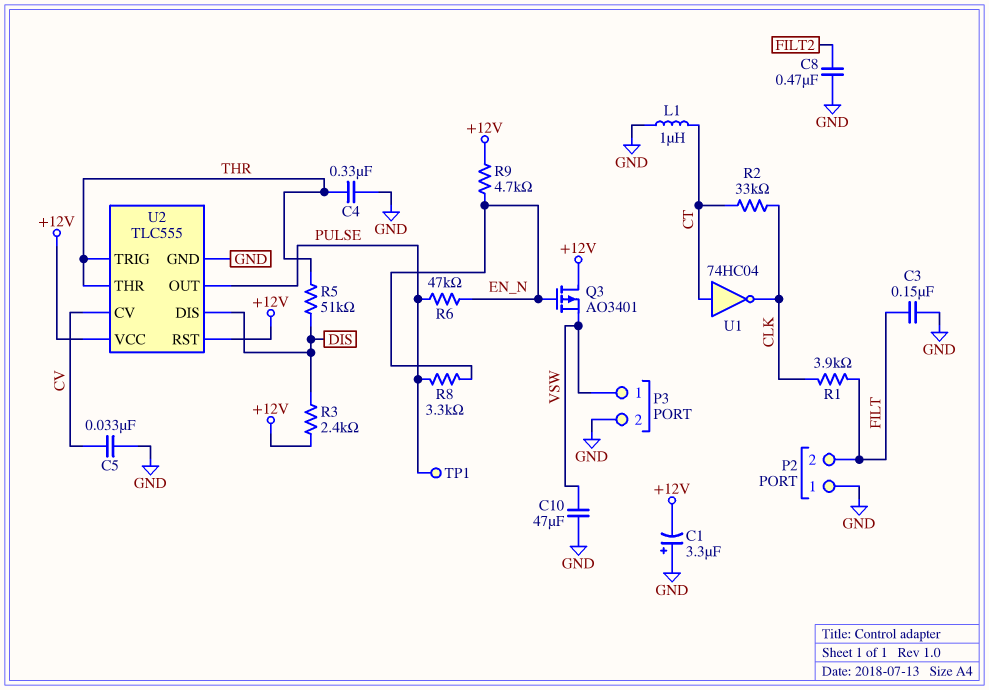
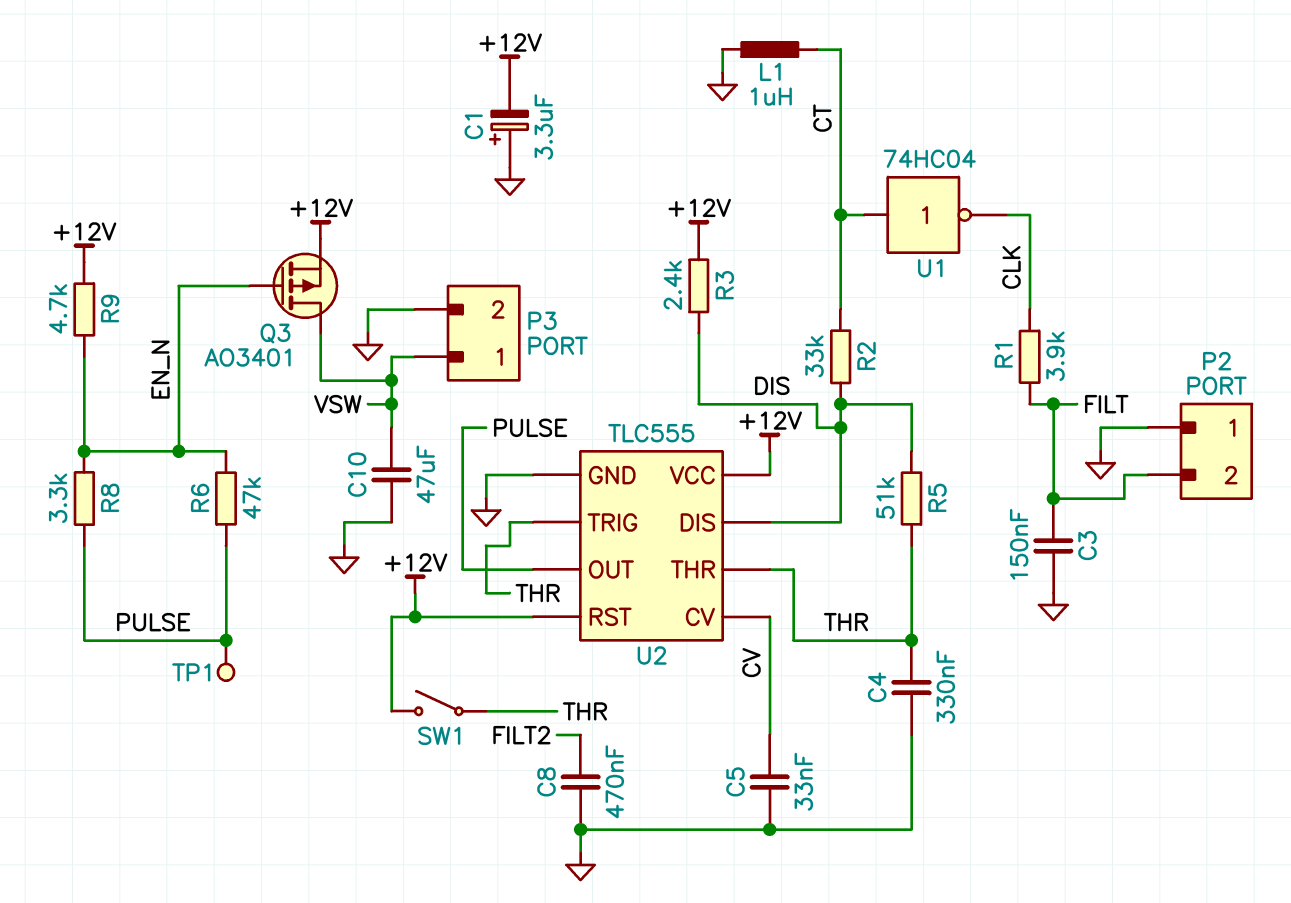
Q3: PMOS AO3401 (G EN_N, D +12V, S VSW) -> PMOS AO3401 (G EN_N, D VSW, S +12V)
R2: 33k (CLK, CT) -> 33k (CT, DIS)
SW1: none -> switch (+12V, THR)

